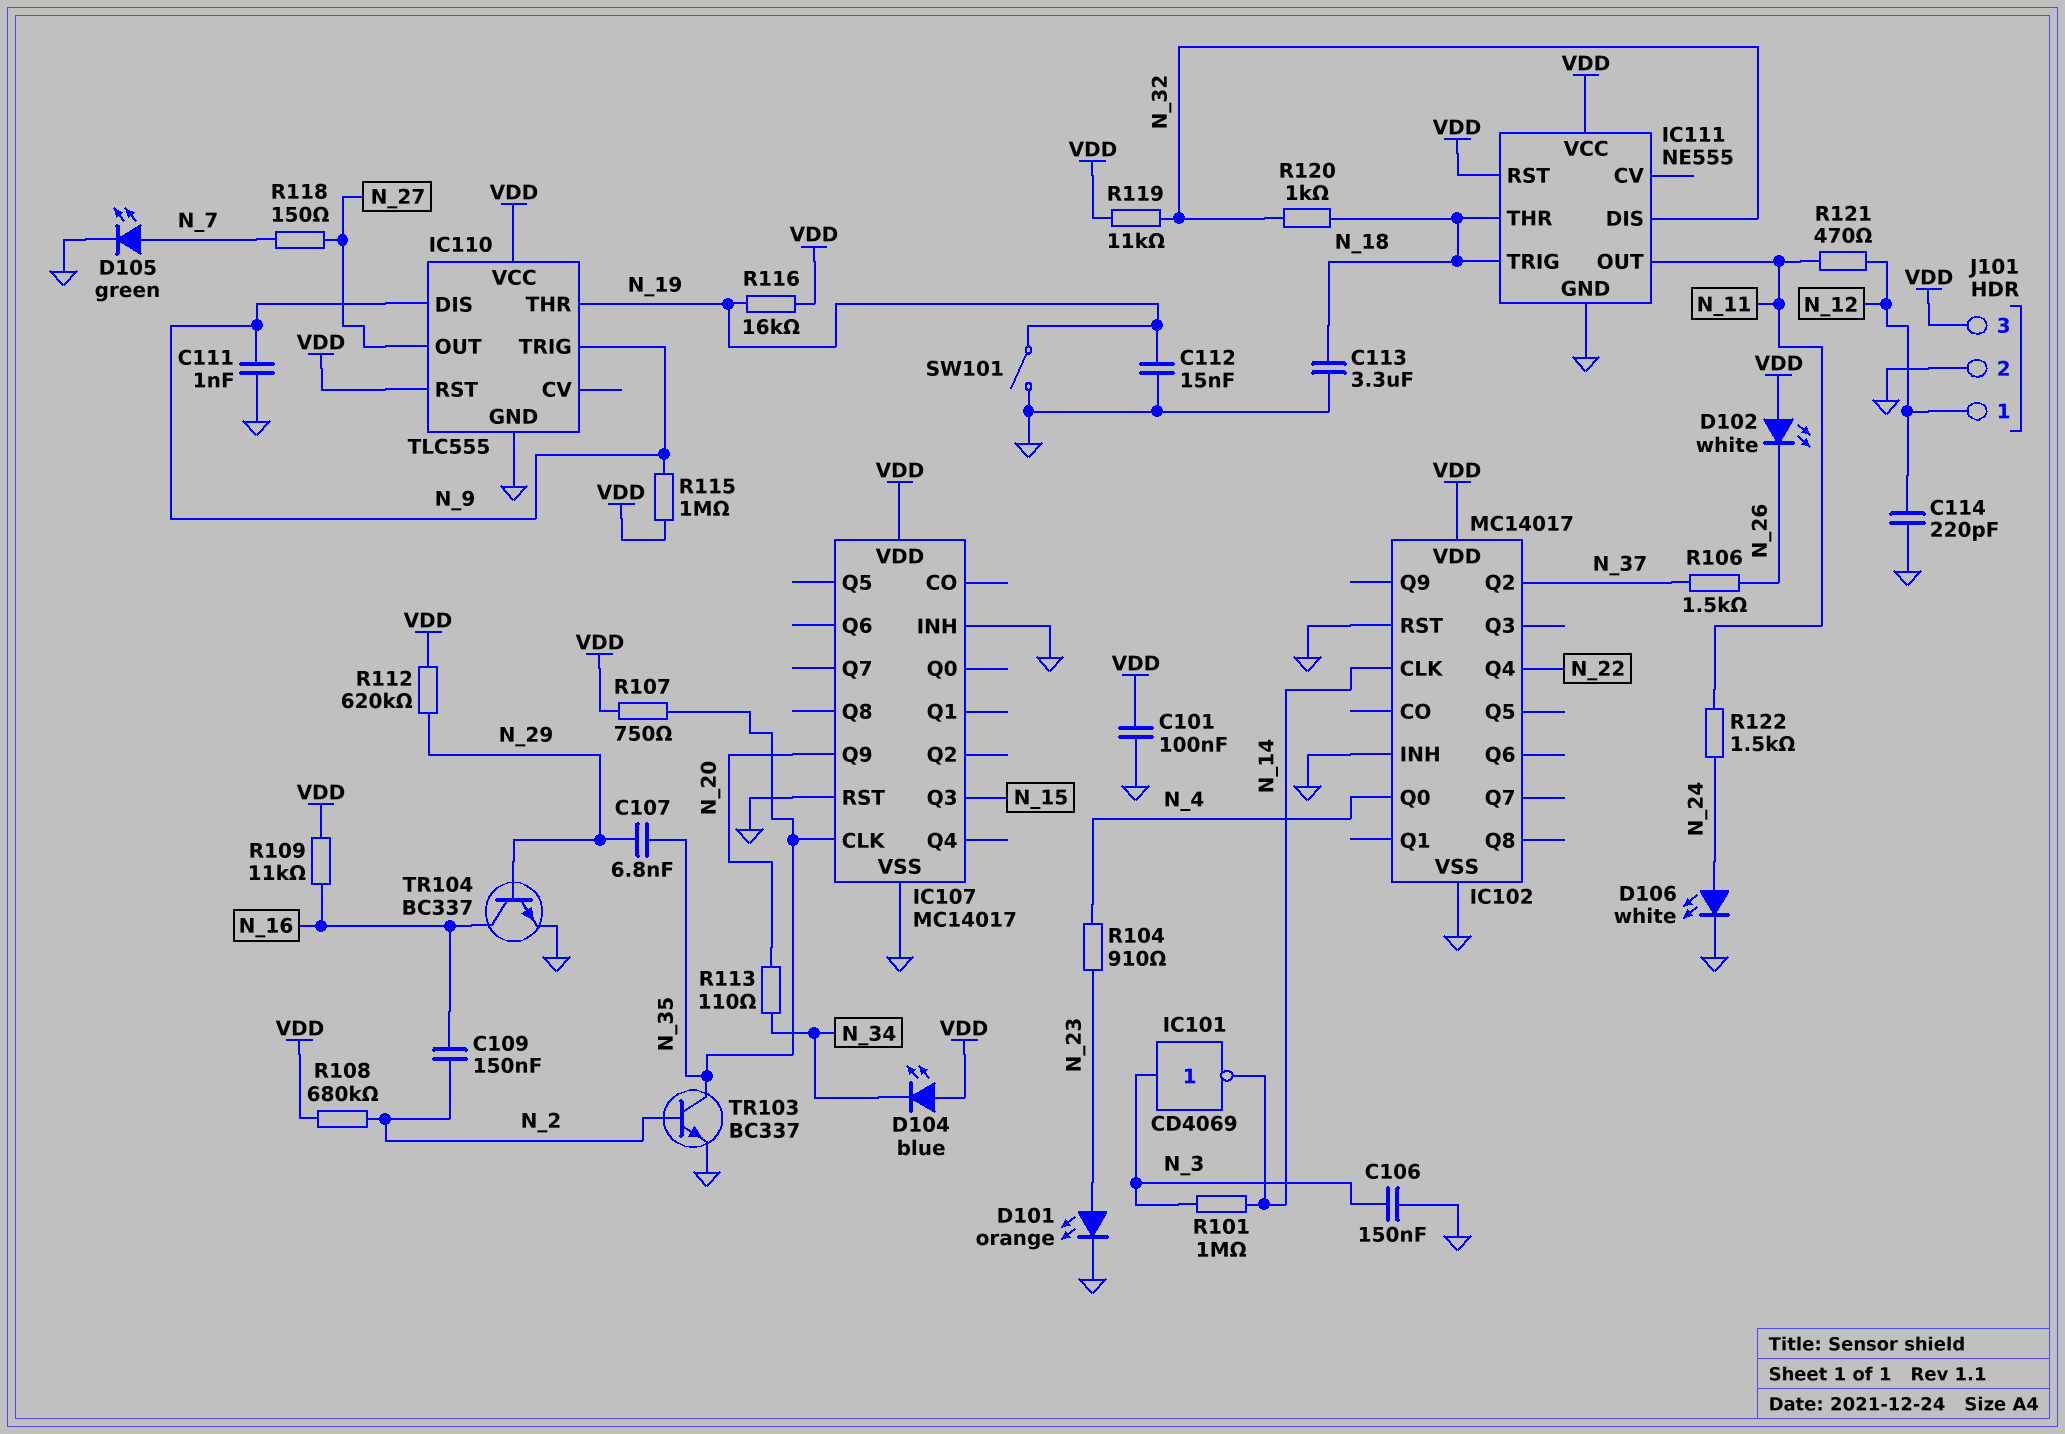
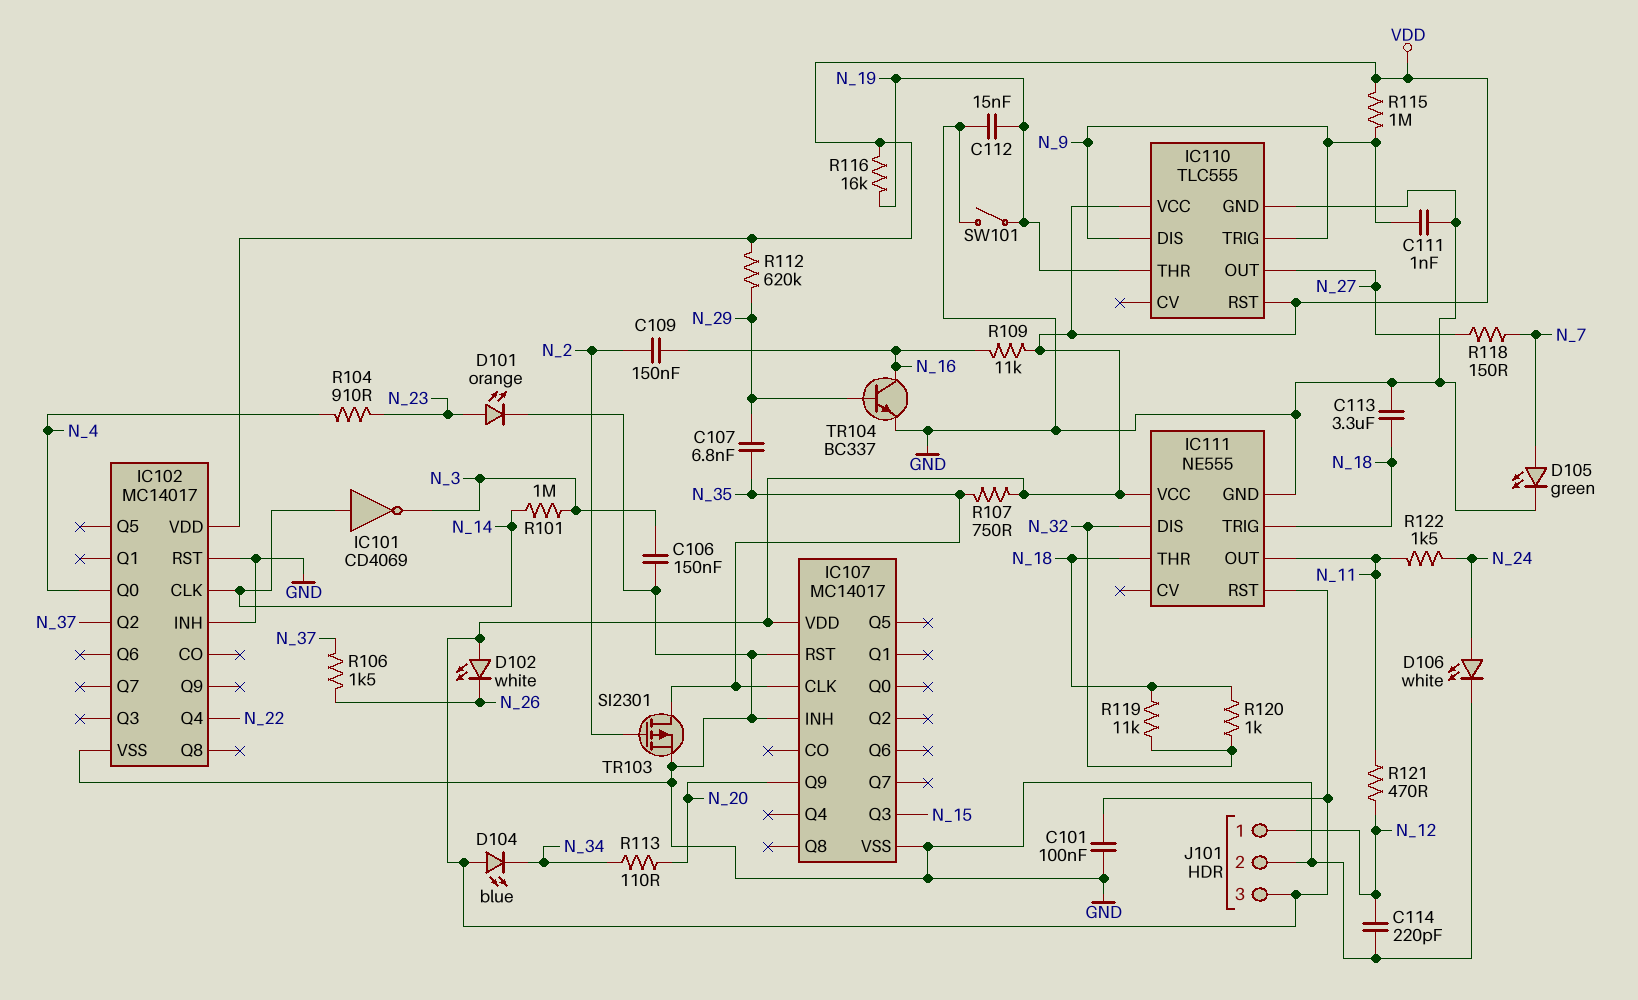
IC101: NOT CD4069 (in N_3, out N_14) -> NOT CD4069 (in N_14, out N_3)
R108: 680k (N_2, VDD) -> none
R119: 11k (N_32, VDD) -> 11k (N_18, N_32)
TR103: NPN BC337 (B N_2, C N_35, E GND) -> PMOS SI2301 (G N_2, D N_35, S GND)

